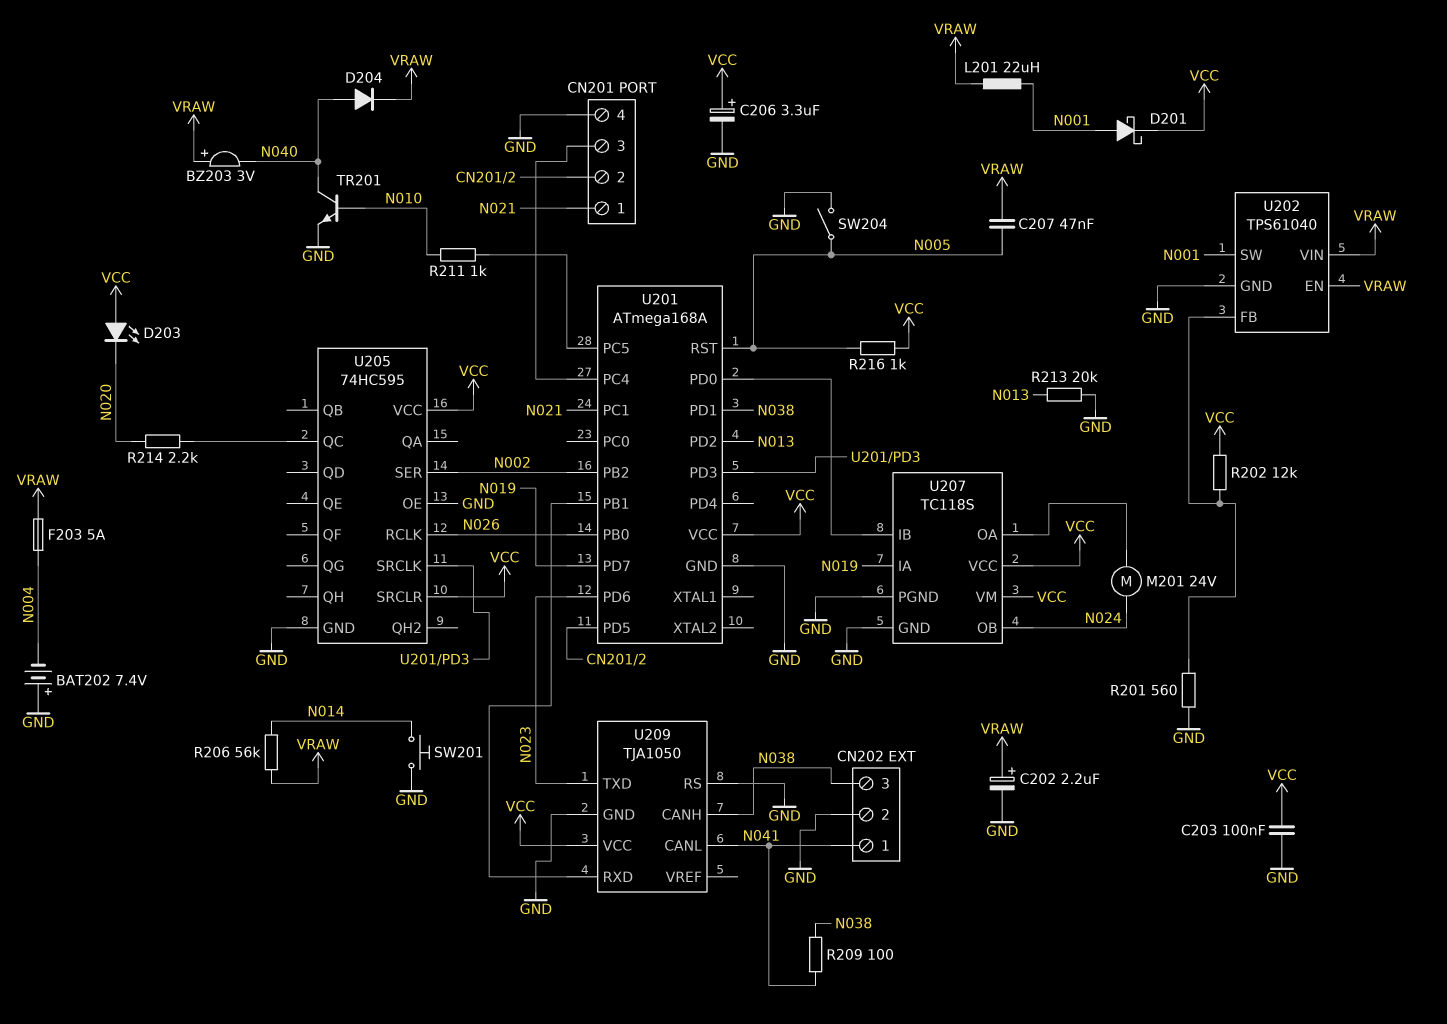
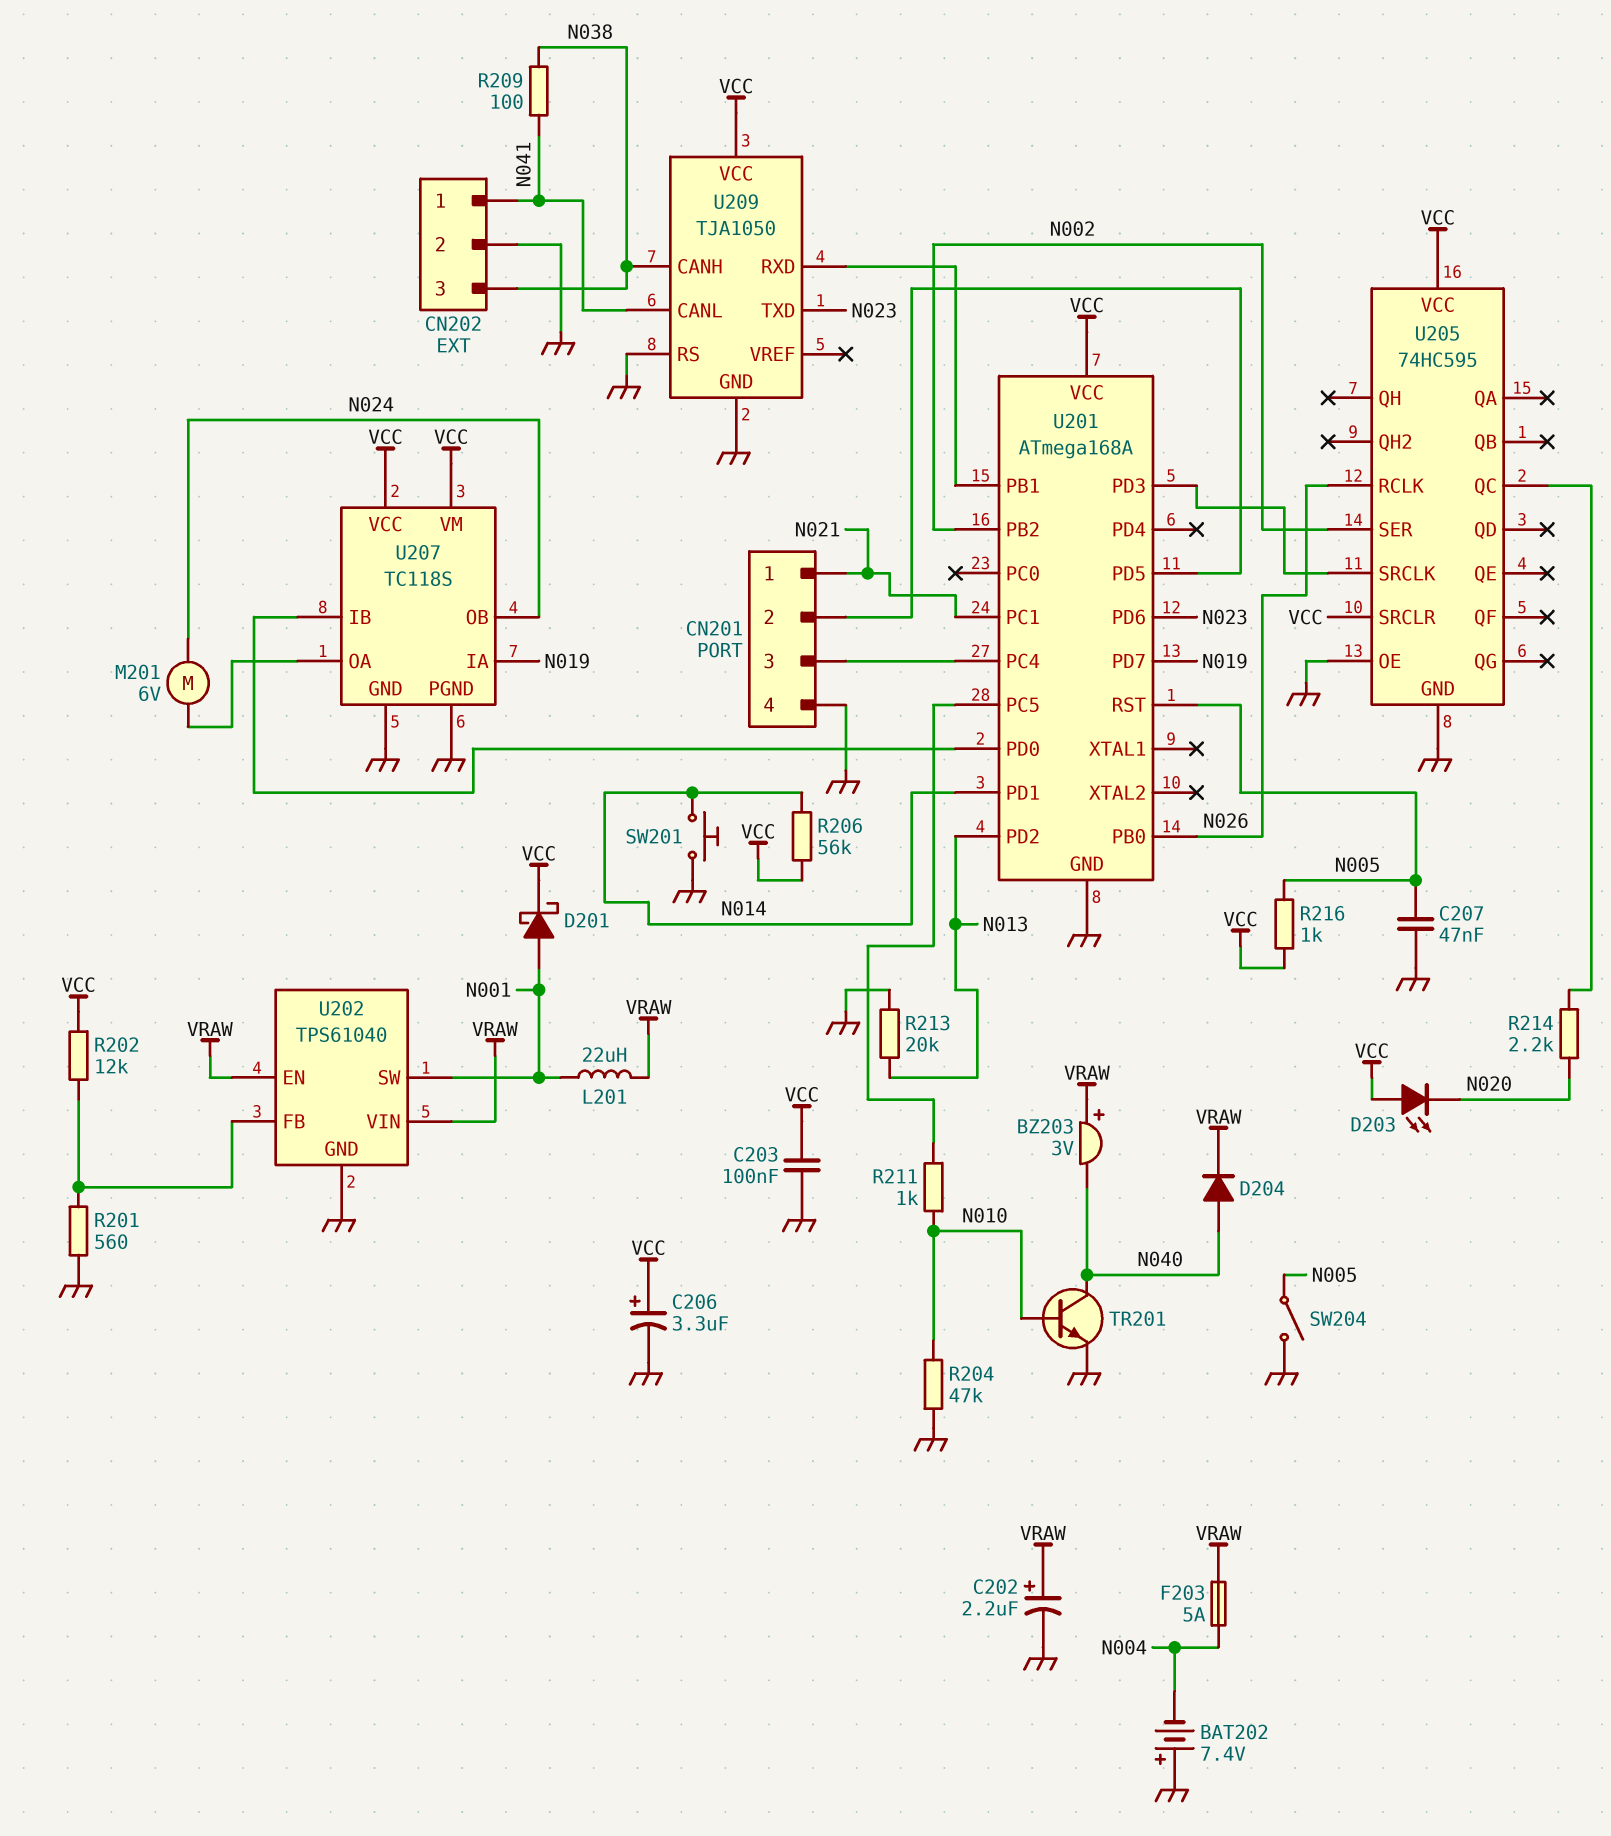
C207: 47nF (N005, VRAW) -> 47nF (GND, N005)
M201: motor 24V (N024, U207/OA) -> motor 6V (N024, U207/OA)
R204: none -> 47k (GND, N010)
R206: 56k (N014, VRAW) -> 56k (N014, VCC)
U201 pin PD1: N038 -> N014

